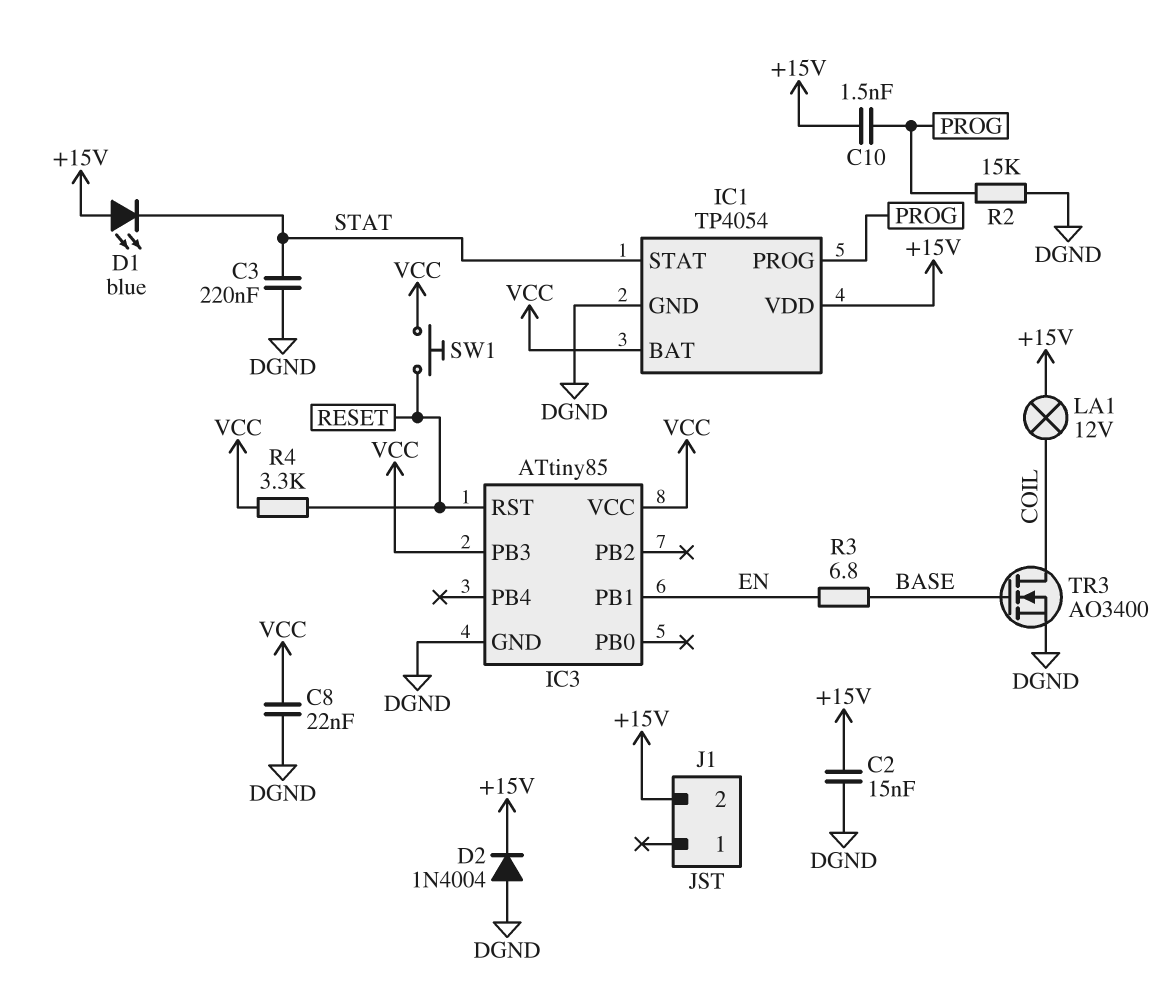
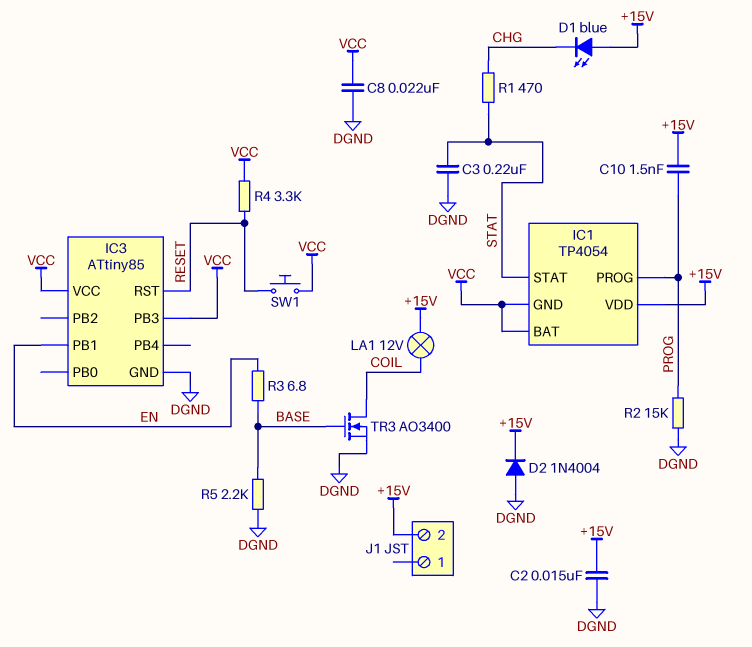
D1: LED blue (A +15V, K STAT) -> LED blue (A +15V, K CHG)
IC1 pin GND: DGND -> VCC
R1: none -> 470 (CHG, STAT)
R5: none -> 2.2k (BASE, DGND)

